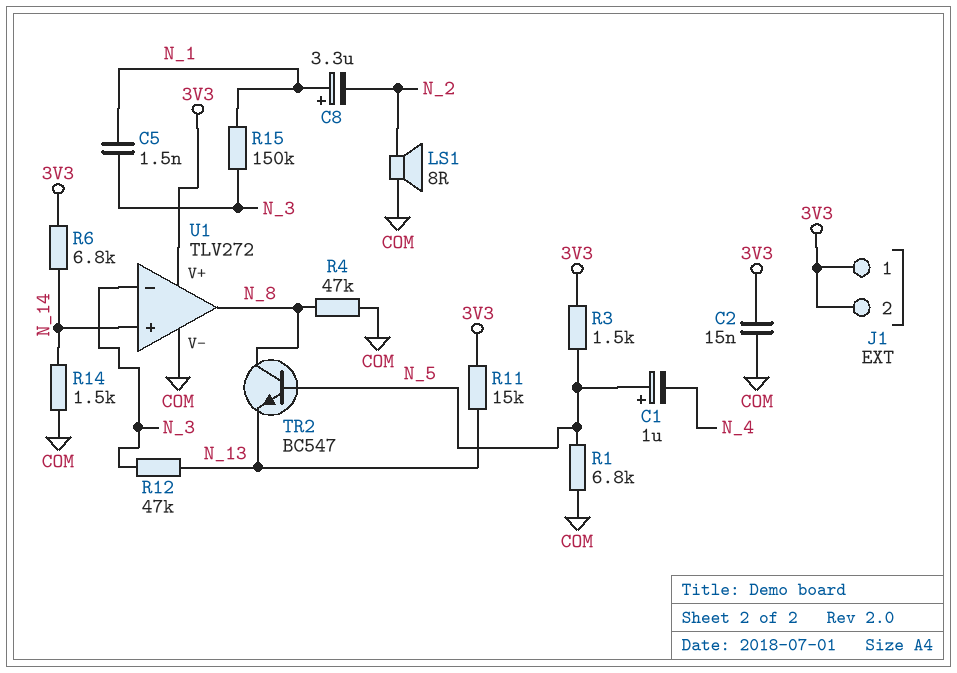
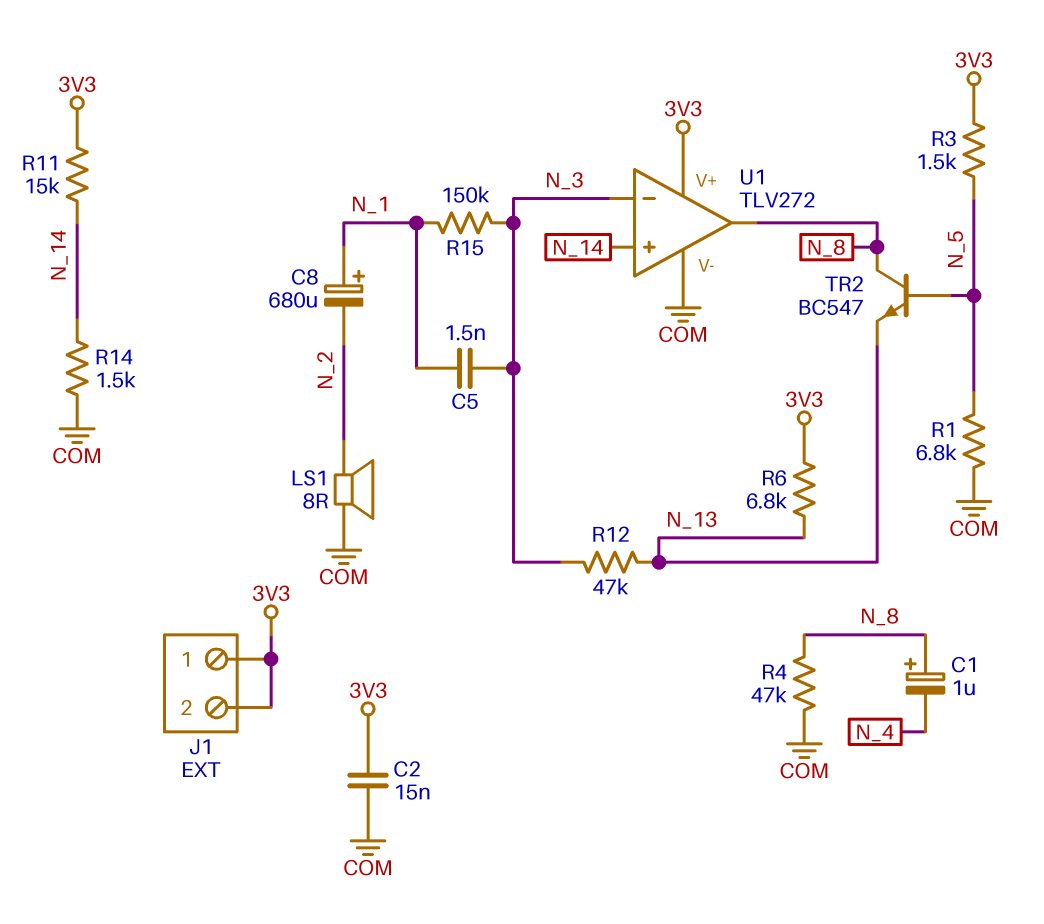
C1: 1uF (plus N_5, minus N_4) -> 1uF (plus N_8, minus N_4)
C8: 3.3uF (plus N_1, minus N_2) -> 680uF (plus N_1, minus N_2)
R6: 6.8k (3V3, N_14) -> 6.8k (3V3, N_13)
R11: 15k (3V3, N_13) -> 15k (3V3, N_14)

